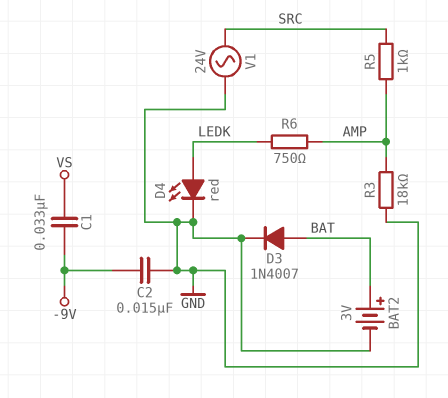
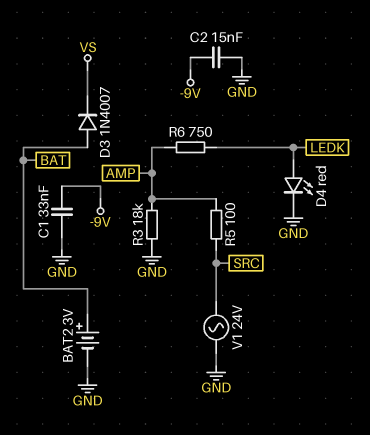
C1: 33nF (-9V, VS) -> 33nF (-9V, GND)
D3: diode 1N4007 (A BAT, K GND) -> diode 1N4007 (A BAT, K VS)
R5: 1k (AMP, SRC) -> 100 (AMP, SRC)

